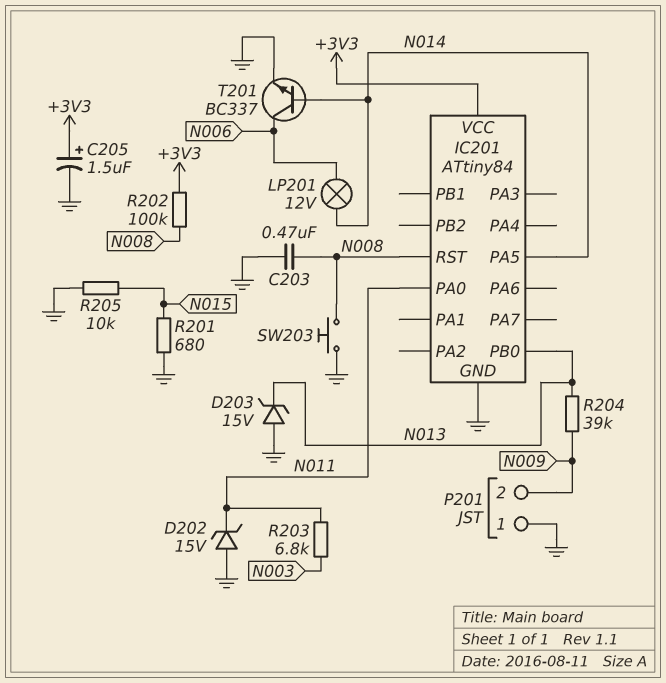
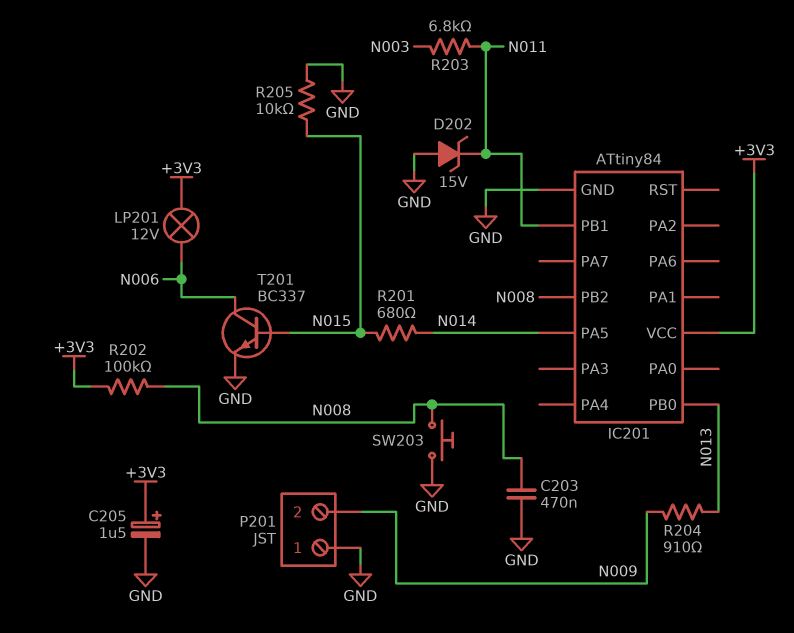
D203: zener 15V (A GND, K N013) -> none
IC201 pin PA0: N011 -> none
IC201 pin PB1: none -> N011
IC201 pin PB2: none -> N008
IC201 pin RST: N008 -> none
LP201: lamp 12V (N006, N014) -> lamp 12V (+3V3, N006)
R201: 680 (GND, N015) -> 680 (N014, N015)
R204: 39k (N009, N013) -> 910 (N009, N013)
T201: NPN BC337 (B N014, C N006, E GND) -> NPN BC337 (B N015, C N006, E GND)

